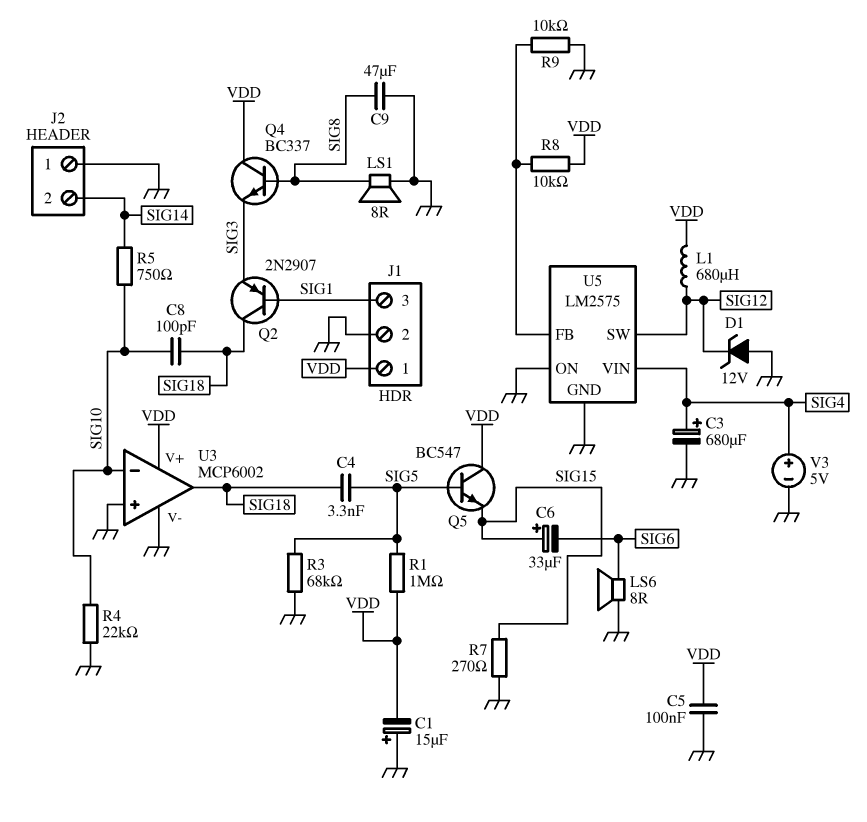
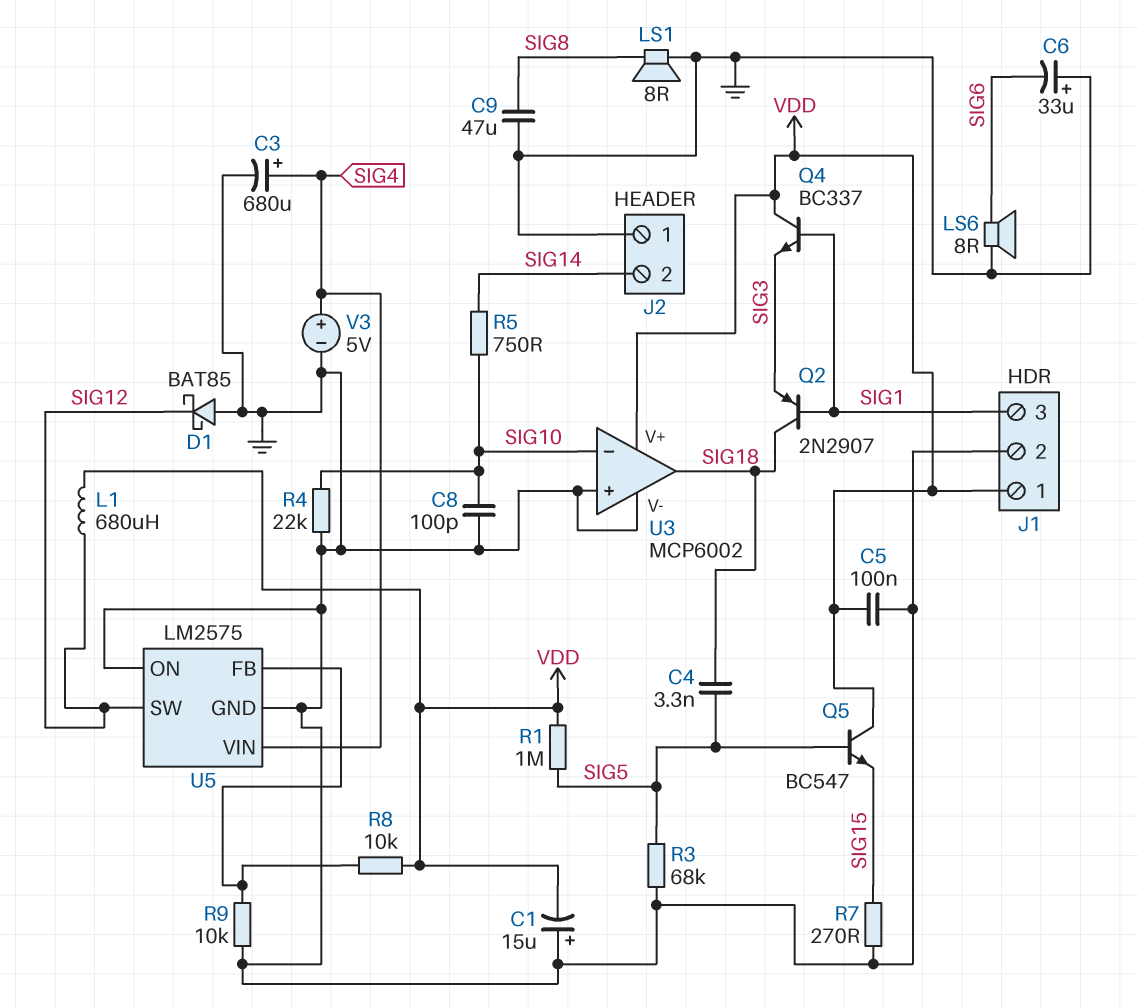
C6: 33uF (plus SIG15, minus SIG6) -> 33uF (plus GND, minus SIG6)
C8: 100pF (SIG10, SIG18) -> 100pF (GND, SIG10)
D1: zener 12V (A GND, K SIG12) -> schottky BAT85 (A GND, K SIG12)
Q4: NPN BC337 (B SIG8, C VDD, E SIG3) -> NPN BC337 (B SIG1, C VDD, E SIG3)

